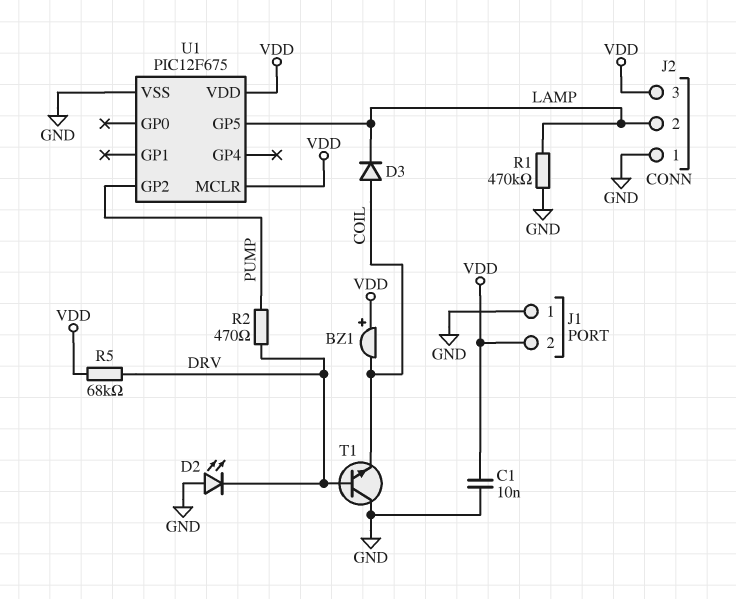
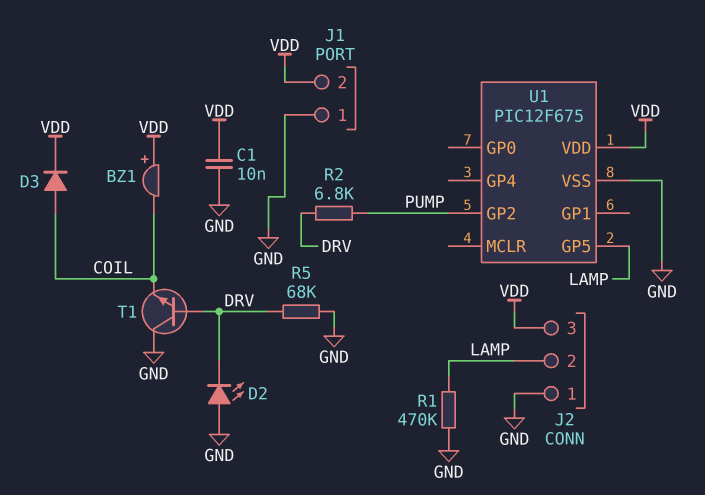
D3: diode (A COIL, K LAMP) -> diode (A COIL, K VDD)
R2: 470 (DRV, PUMP) -> 6.8k (DRV, PUMP)
R5: 68k (DRV, VDD) -> 68k (DRV, GND)
U1 pin MCLR: VDD -> none

